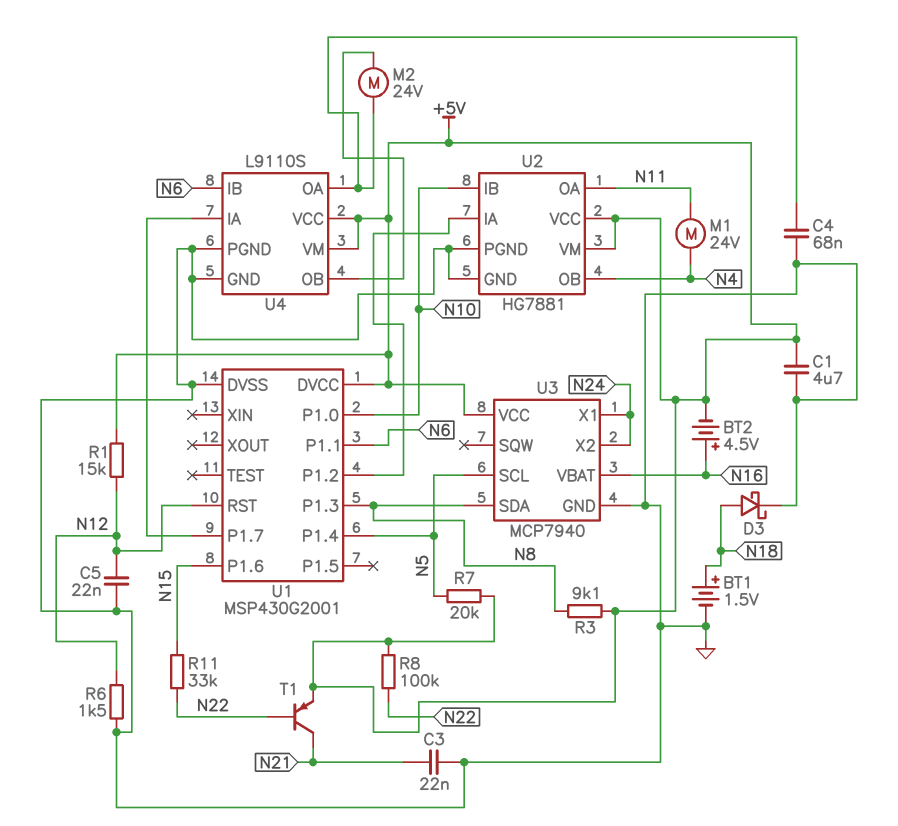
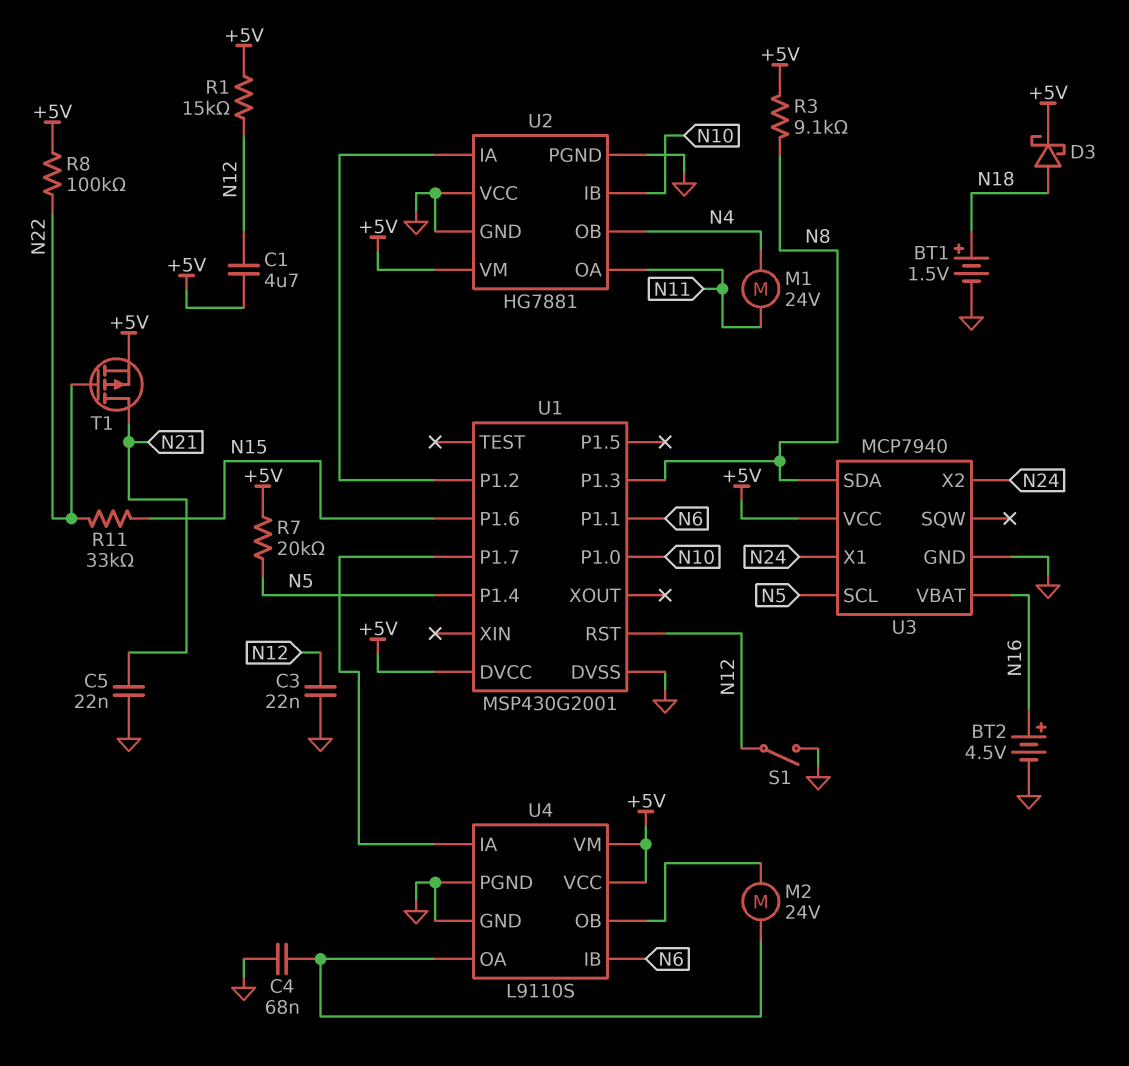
BT2: 4.5V (plus N16, minus +5V) -> 4.5V (plus N16, minus GND)
C1: 4.7uF (+5V, GND) -> 4.7uF (+5V, N12)
C3: 22nF (GND, N21) -> 22nF (GND, N12)
C5: 22nF (GND, N12) -> 22nF (GND, N21)
D3: schottky (A N18, K GND) -> schottky (A N18, K +5V)
R6: 1.5k (GND, N12) -> none
S1: none -> switch (GND, N12)
T1: PNP (B N22, C N21, E +5V) -> PMOS (G N22, D N21, S +5V)
U2 pin VCC: +5V -> GND

